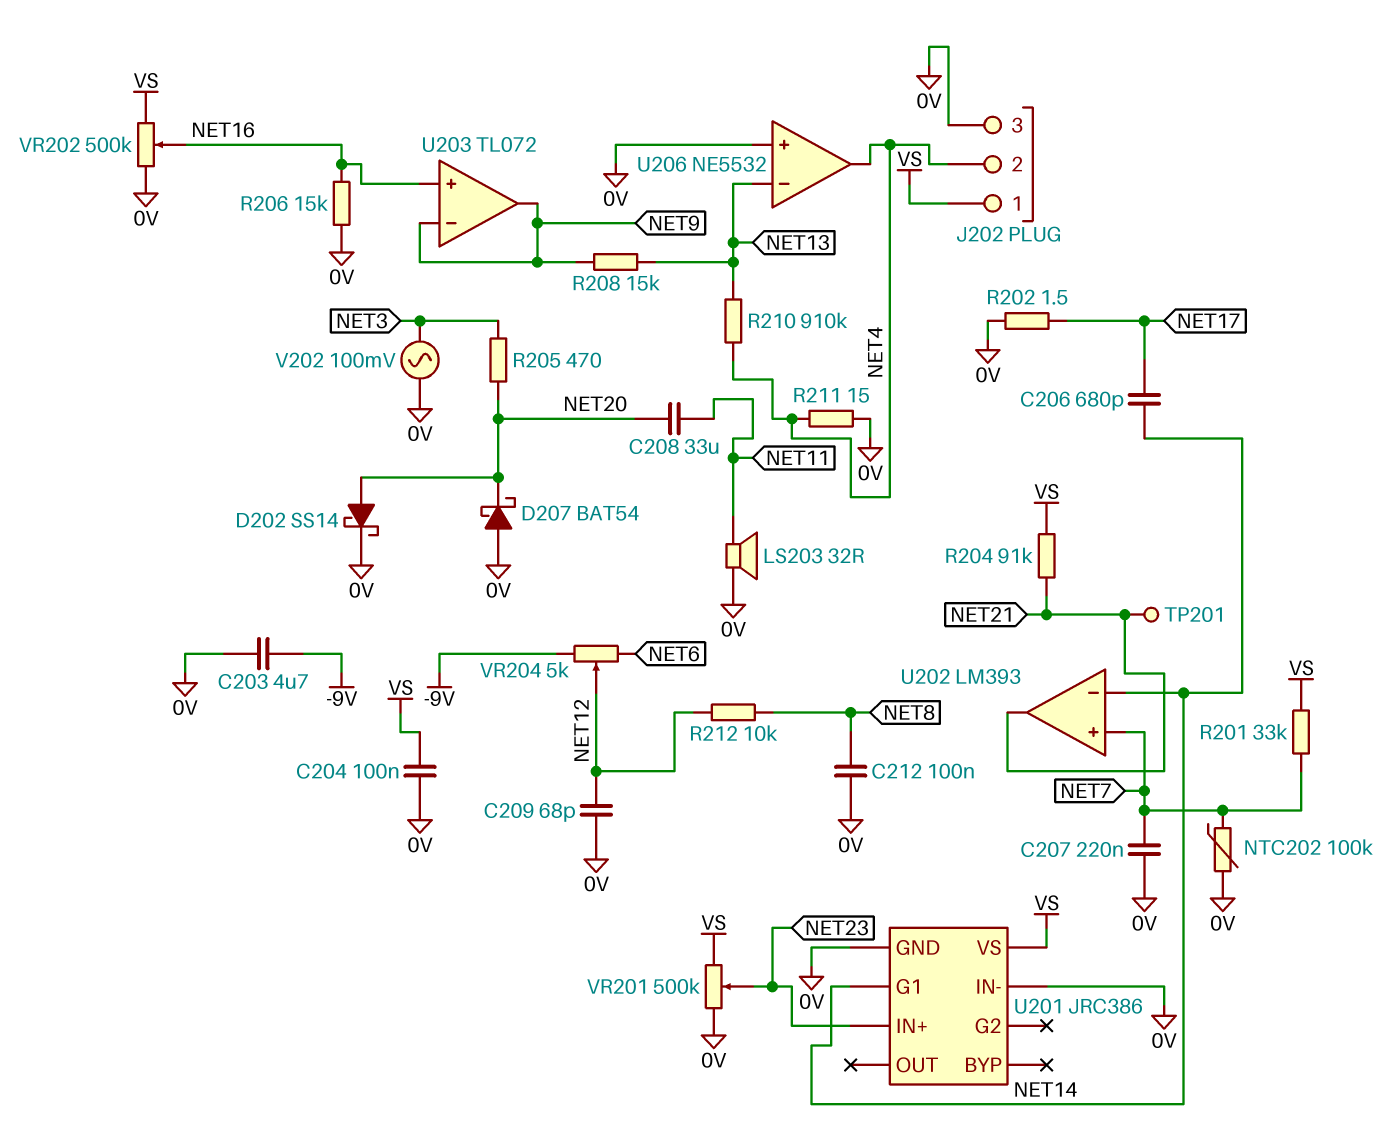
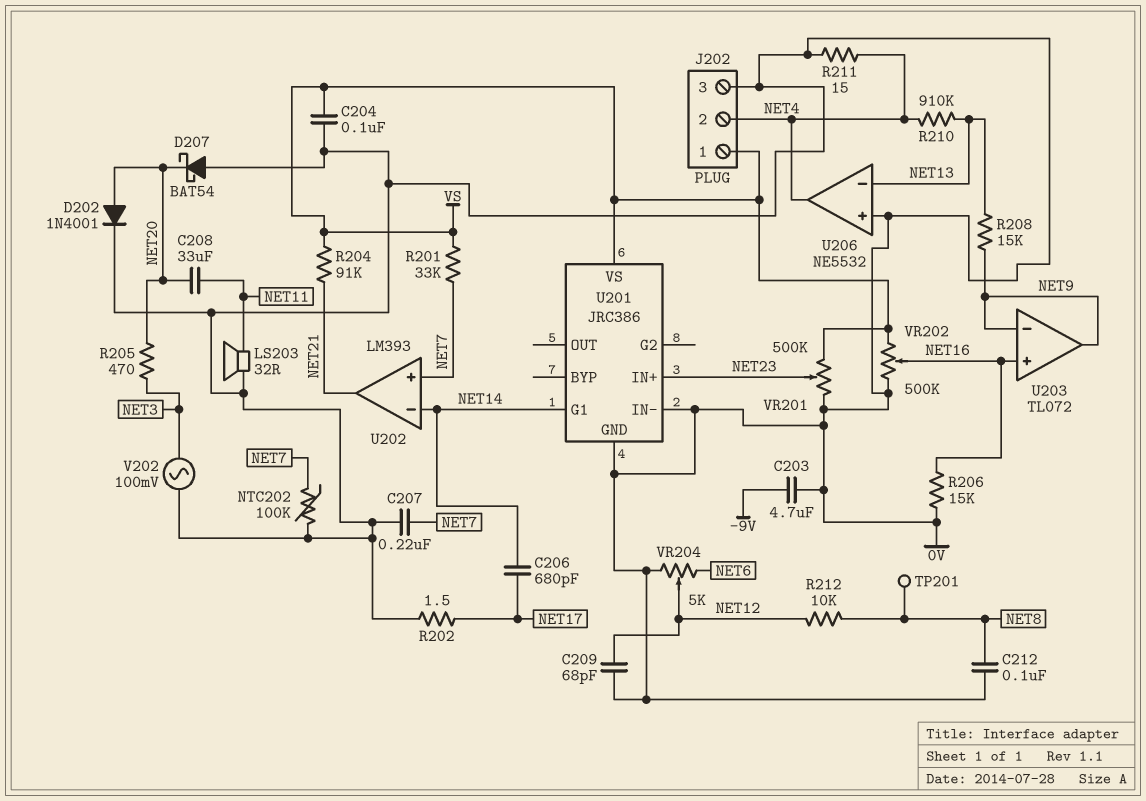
D202: schottky SS14 (A NET20, K 0V) -> diode 1N4001 (A NET20, K 0V)
TP201: test point (NET21) -> test point (NET8)
VR204: 5k (-9V, NET6, wiper NET12) -> 5k (0V, NET6, wiper NET12)

